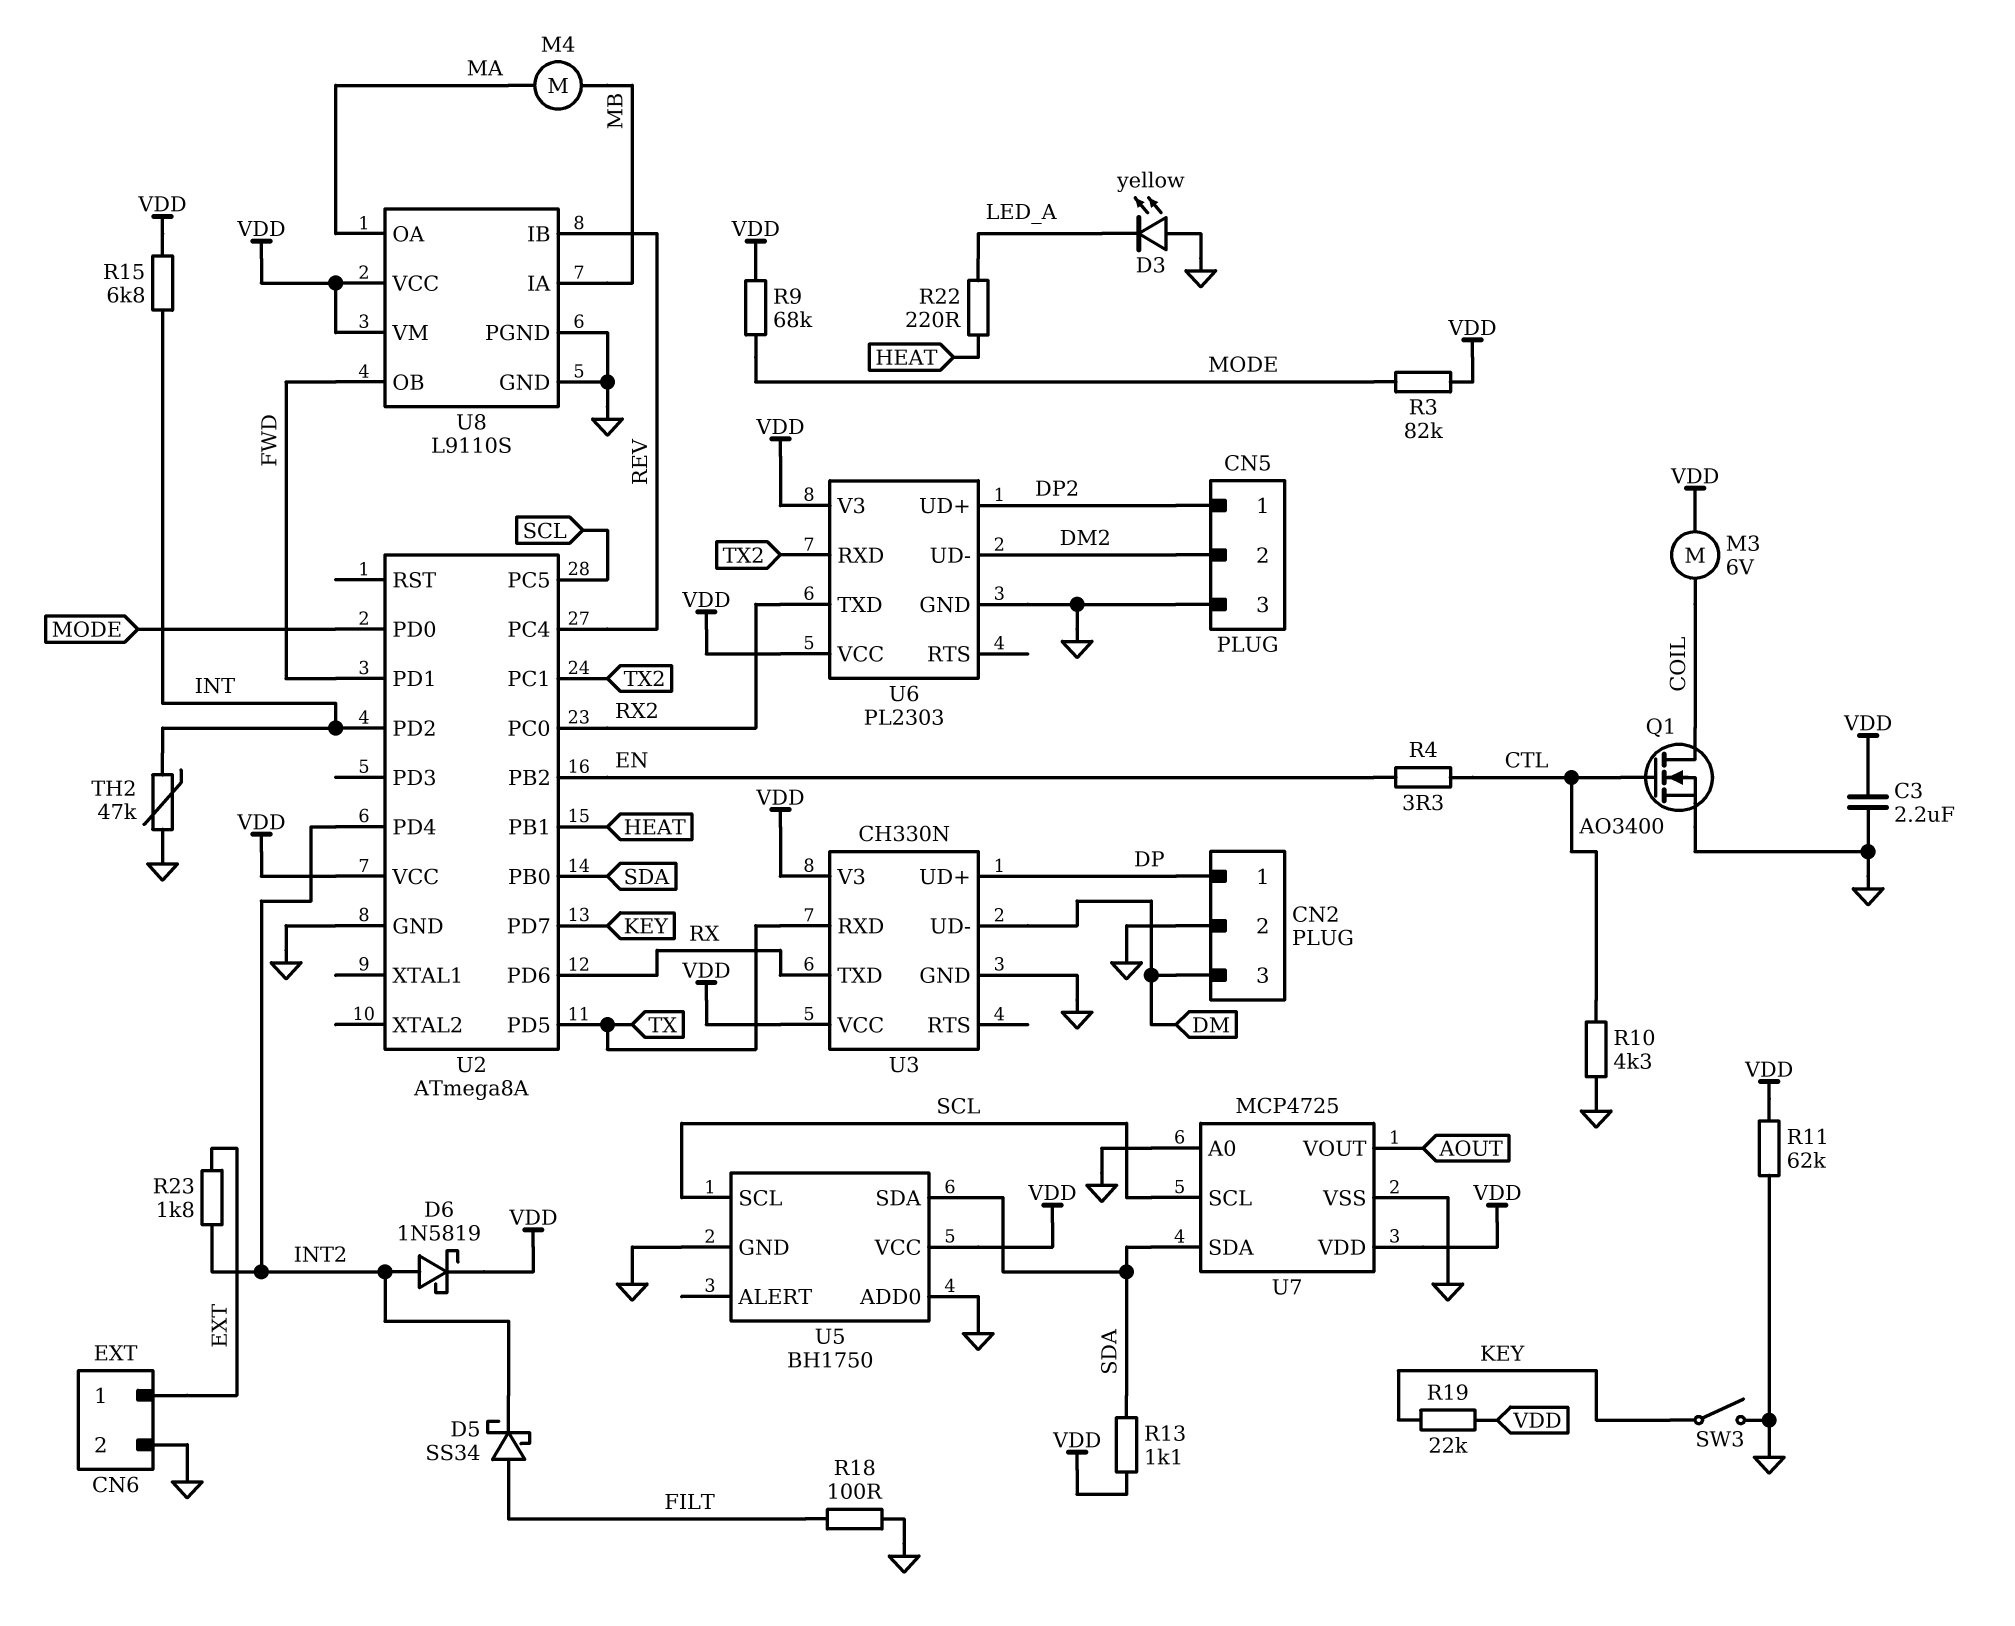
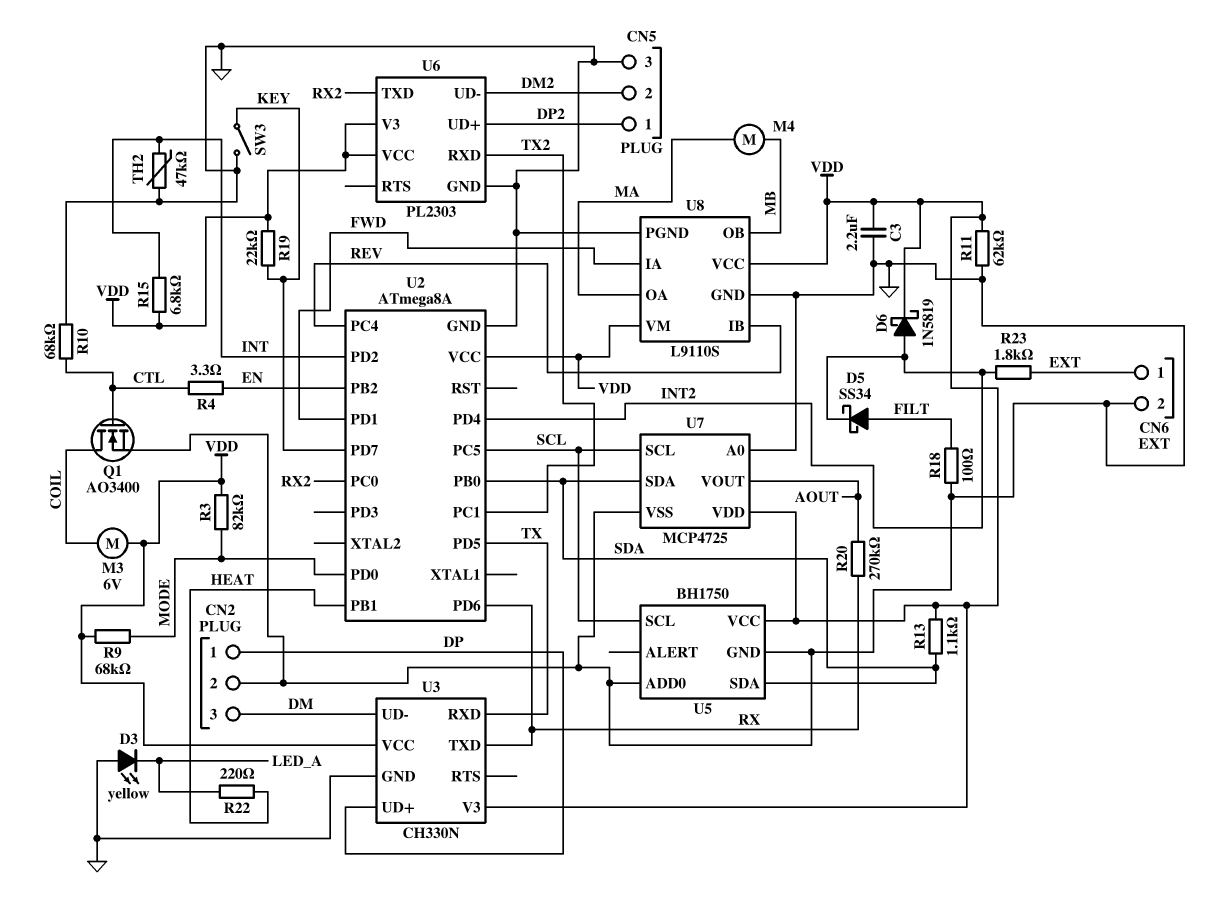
R10: 4.3k (CTL, GND) -> 68k (CTL, GND)
R20: none -> 270k (AOUT, RX)
U8 pin IA: MB -> FWD
U8 pin OB: FWD -> MB

